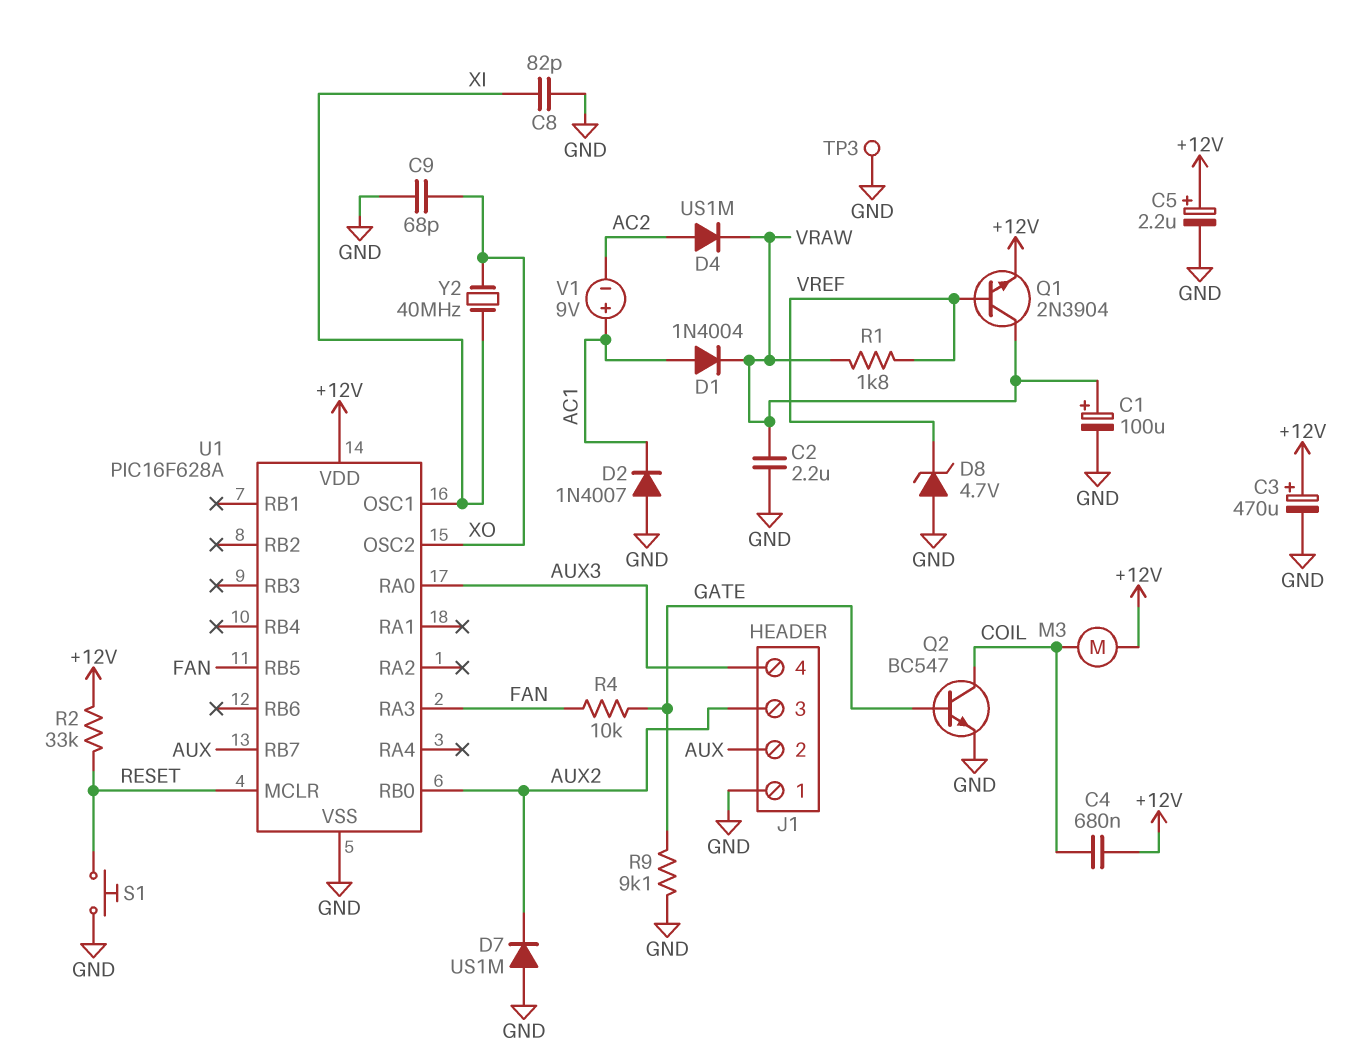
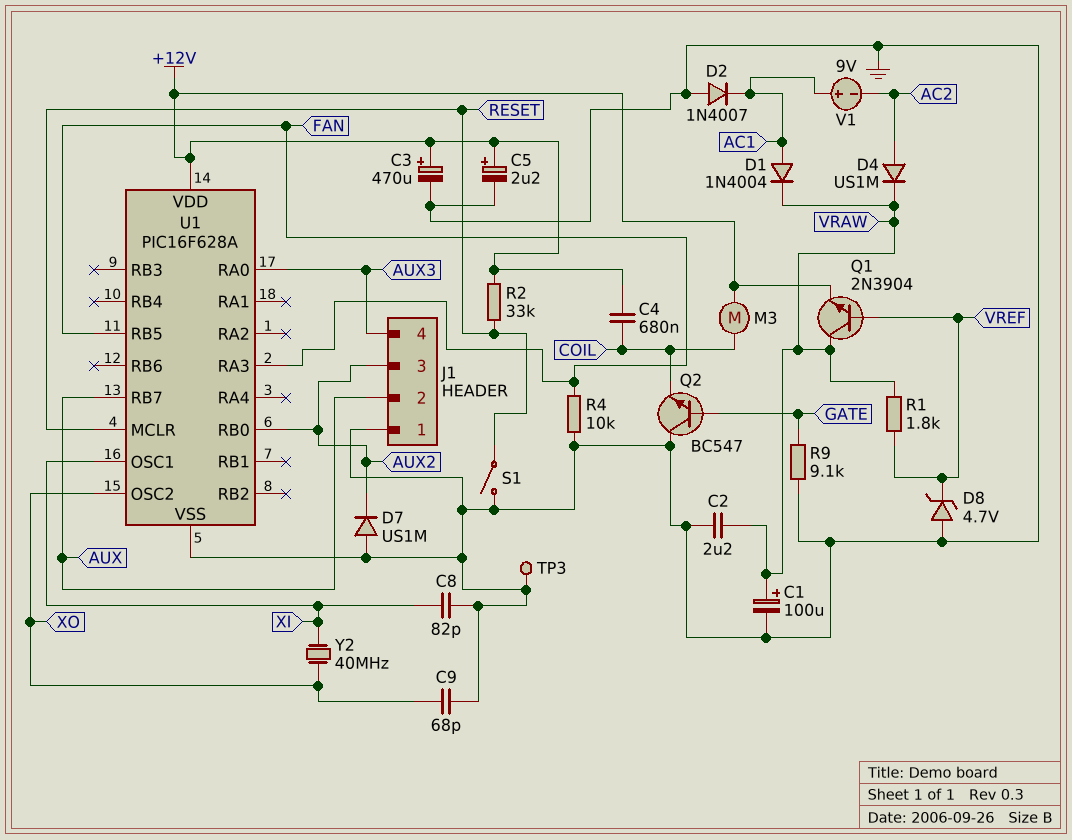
Q2: NPN BC547 (B GATE, C COIL, E GND) -> NPN BC547 (B GATE, C GND, E COIL)
R4: 10k (FAN, GATE) -> 10k (FAN, GND)
S1: button (GND, RESET) -> switch (GND, RESET)

